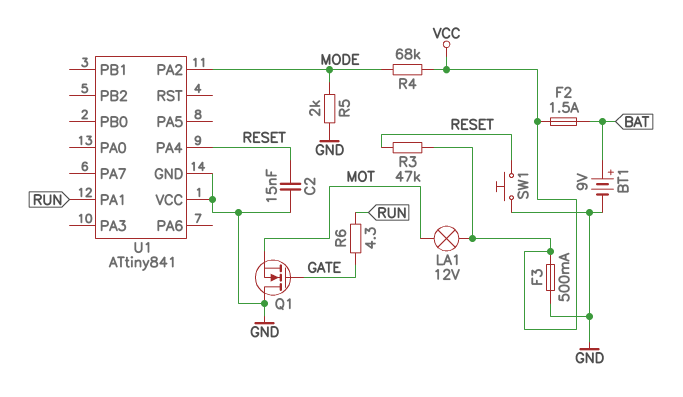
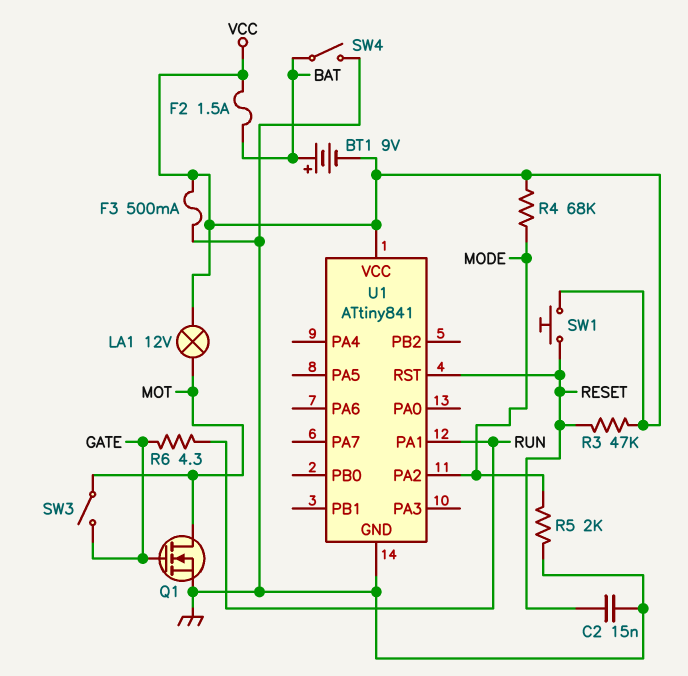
BT1: 9V (plus BAT, minus GND) -> 9V (plus BAT, minus VCC)
Q1: NMOS (G GATE, D GND, S MOT) -> NMOS (G GATE, D MOT, S GND)
SW1: button (GND, RESET) -> button (RESET, VCC)
SW3: none -> switch (GATE, MOT)
SW4: none -> switch (BAT, GND)
U1 pin PA4: RESET -> none
U1 pin RST: none -> RESET
U1 pin VCC: GND -> VCC

